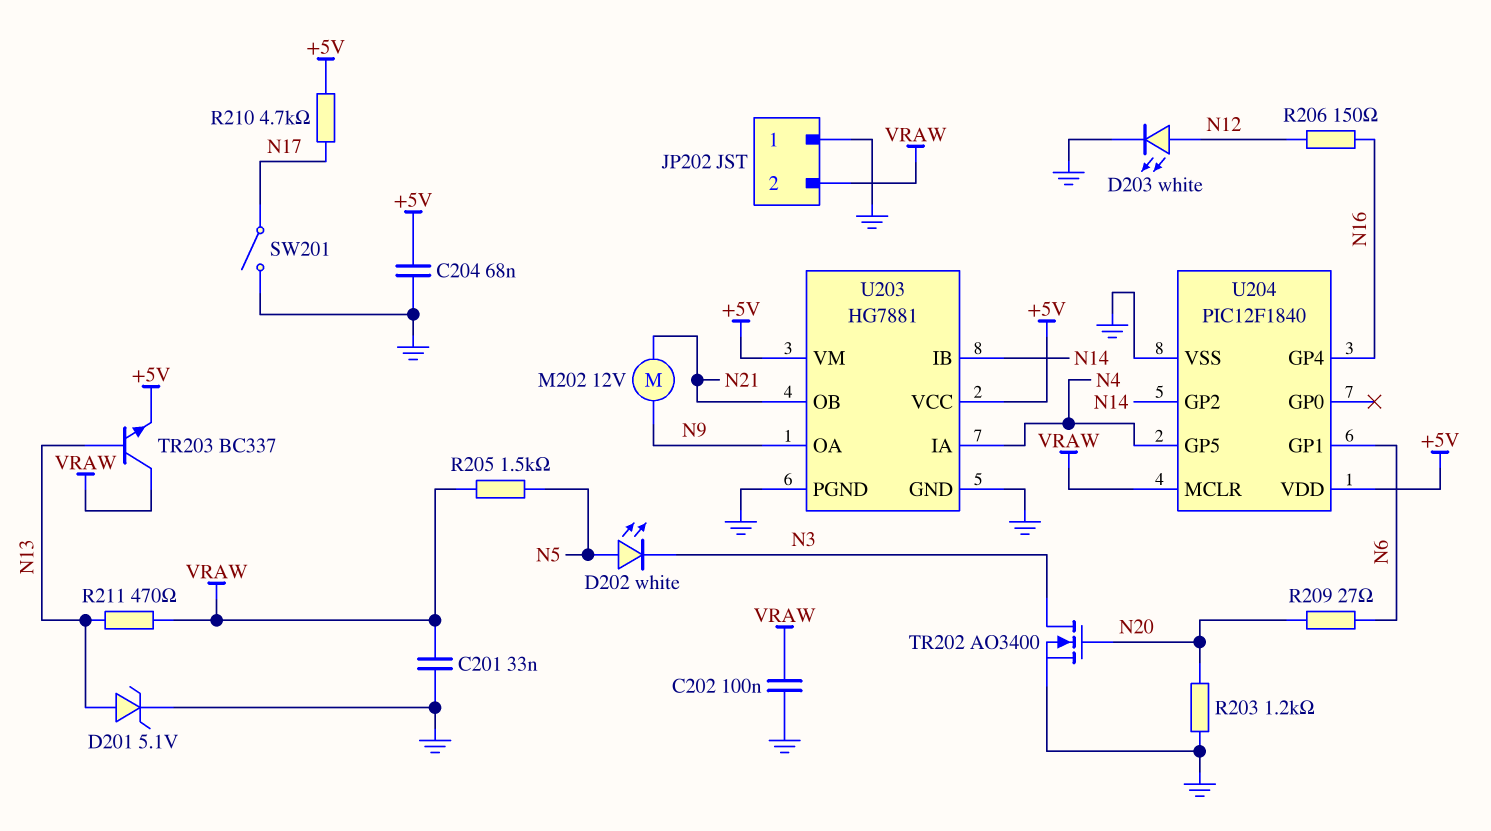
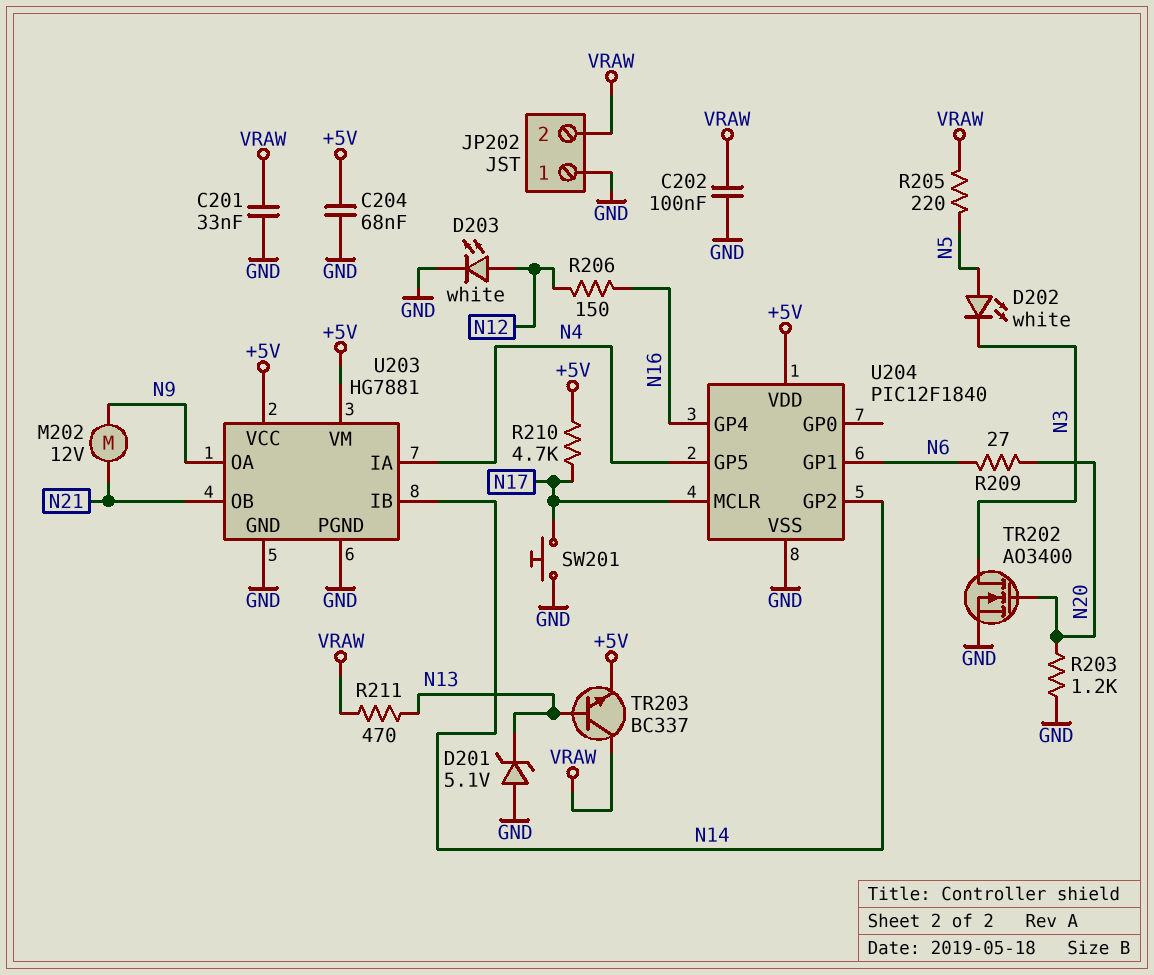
D201: zener 5.1V (A N13, K GND) -> zener 5.1V (A GND, K N13)
R205: 1.5k (N5, VRAW) -> 220 (N5, VRAW)
SW201: switch (GND, N17) -> button (GND, N17)
U204 pin MCLR: VRAW -> N17

